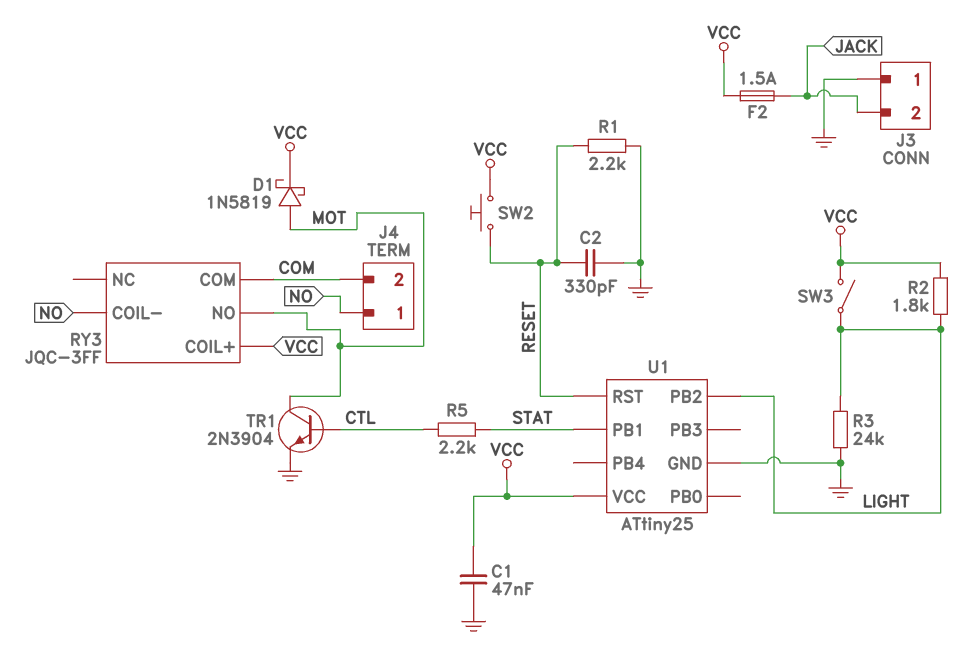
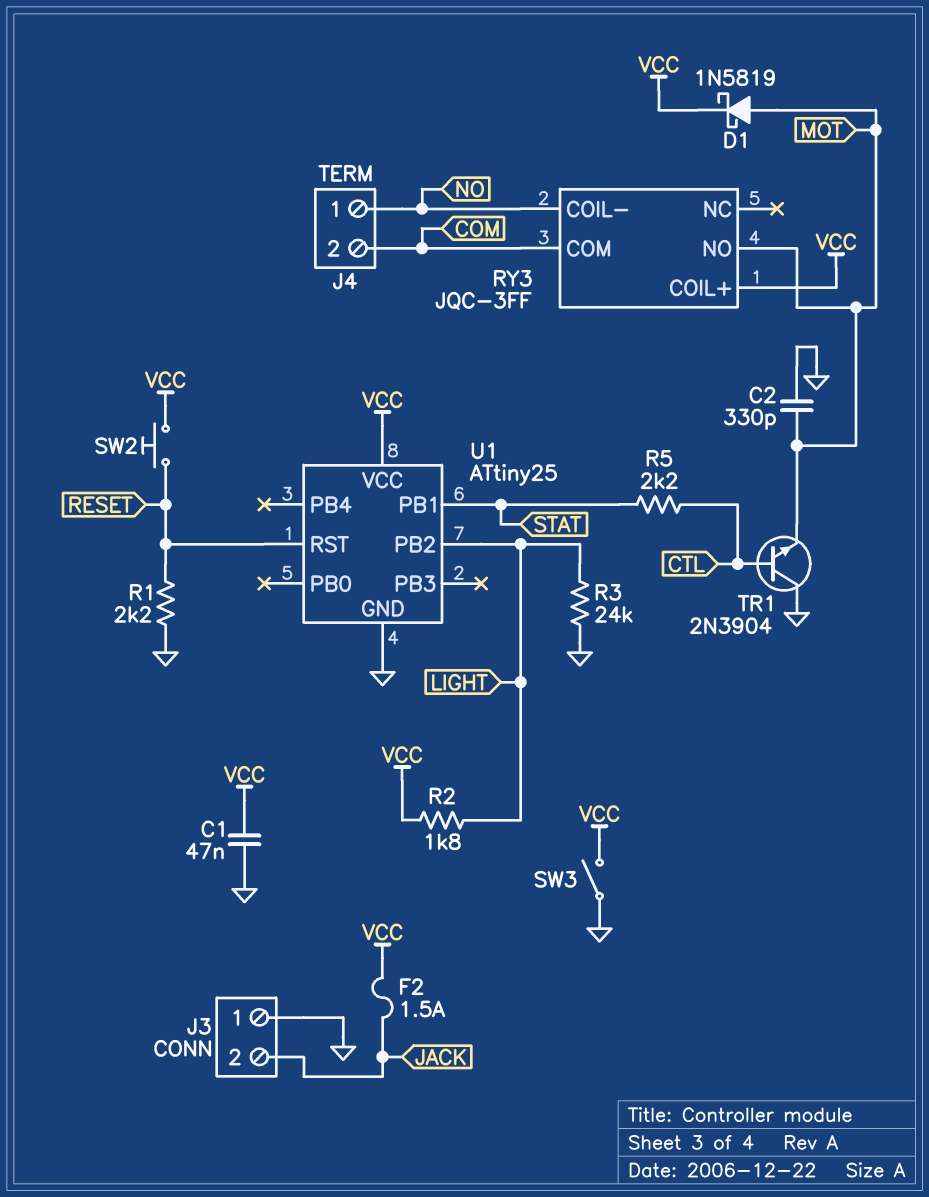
C2: 330pF (GND, RESET) -> 330pF (GND, MOT)
SW3: switch (LIGHT, VCC) -> switch (GND, VCC)
TR1: NPN 2N3904 (B CTL, C MOT, E GND) -> NPN 2N3904 (B CTL, C GND, E MOT)

